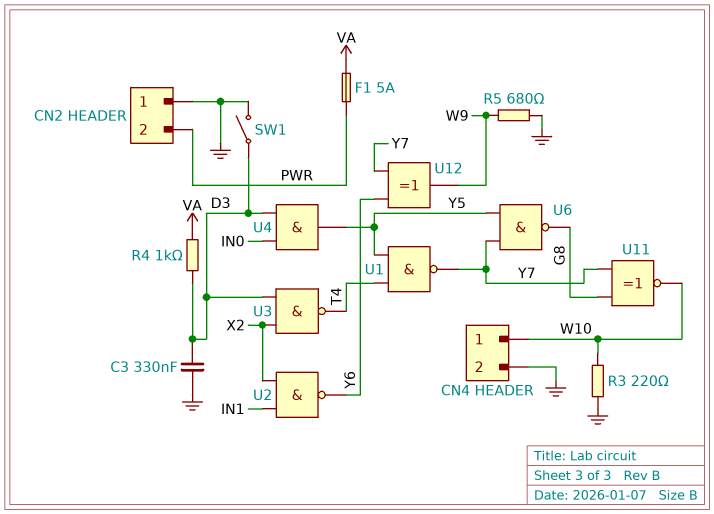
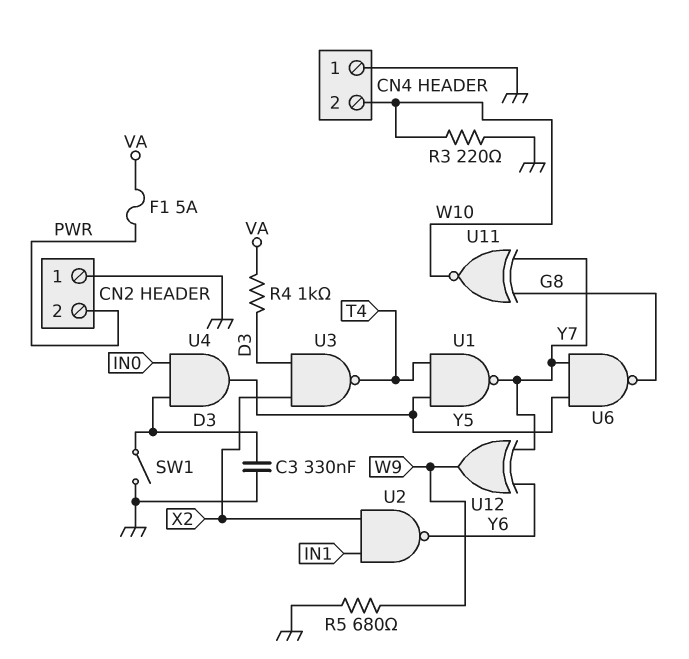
CN4 pin 1: W10 -> GND
CN4 pin 2: GND -> W10

